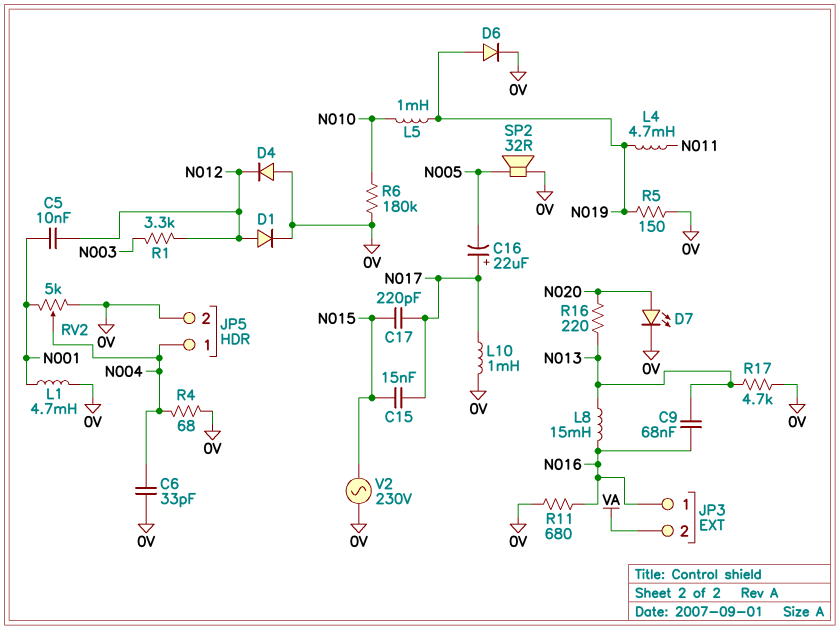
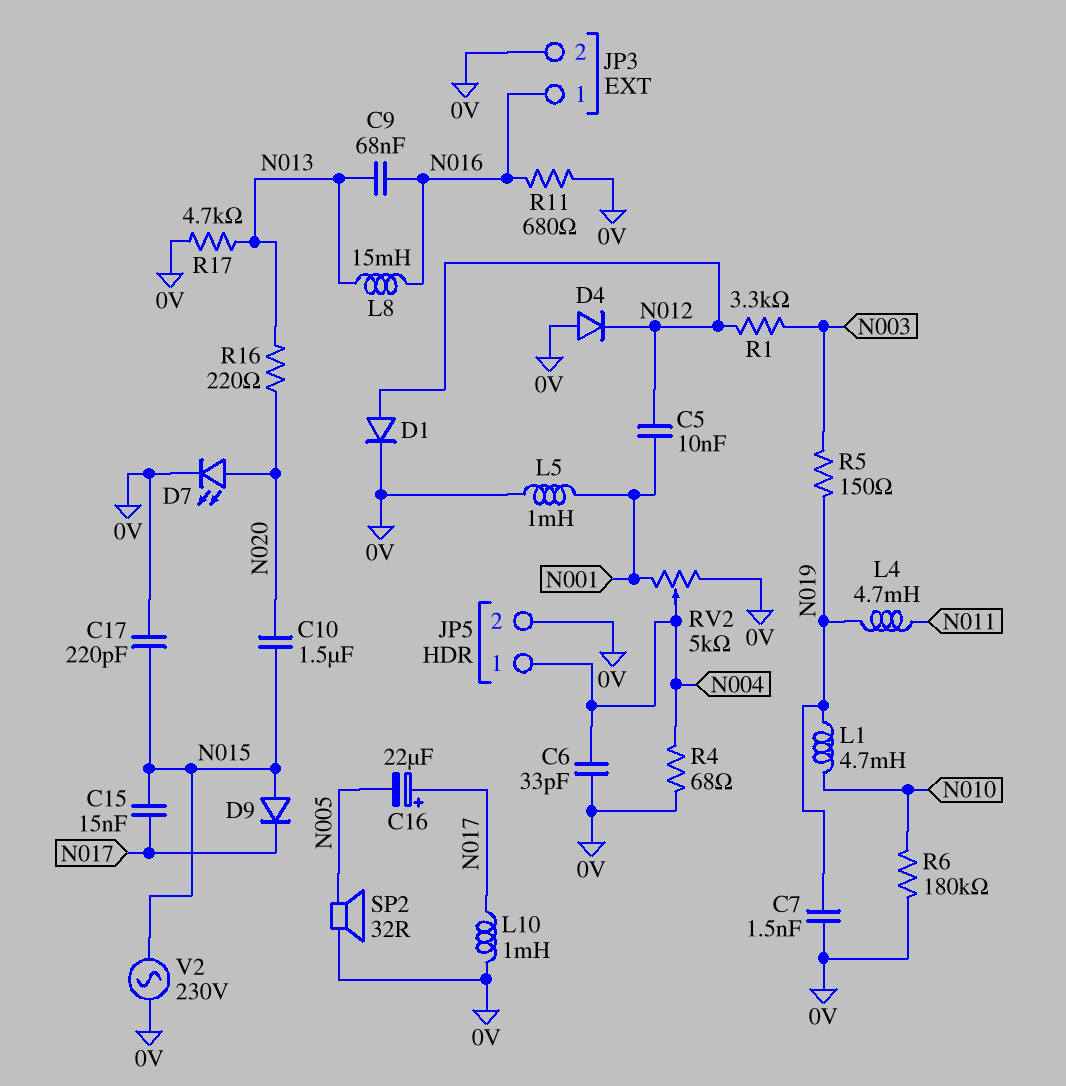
C7: none -> 1.5nF (0V, N019)
C10: none -> 1.5uF (N015, N020)
C17: 220pF (N015, N017) -> 220pF (0V, N015)
D6: diode (A N019, K 0V) -> none
D9: none -> diode (A N015, K N017)
JP3 pin 2: VA -> 0V
L1: 4.7mH (0V, N001) -> 4.7mH (N010, N019)
L5: 1mH (N010, N019) -> 1mH (0V, N001)
R5: 150 (0V, N019) -> 150 (N003, N019)

